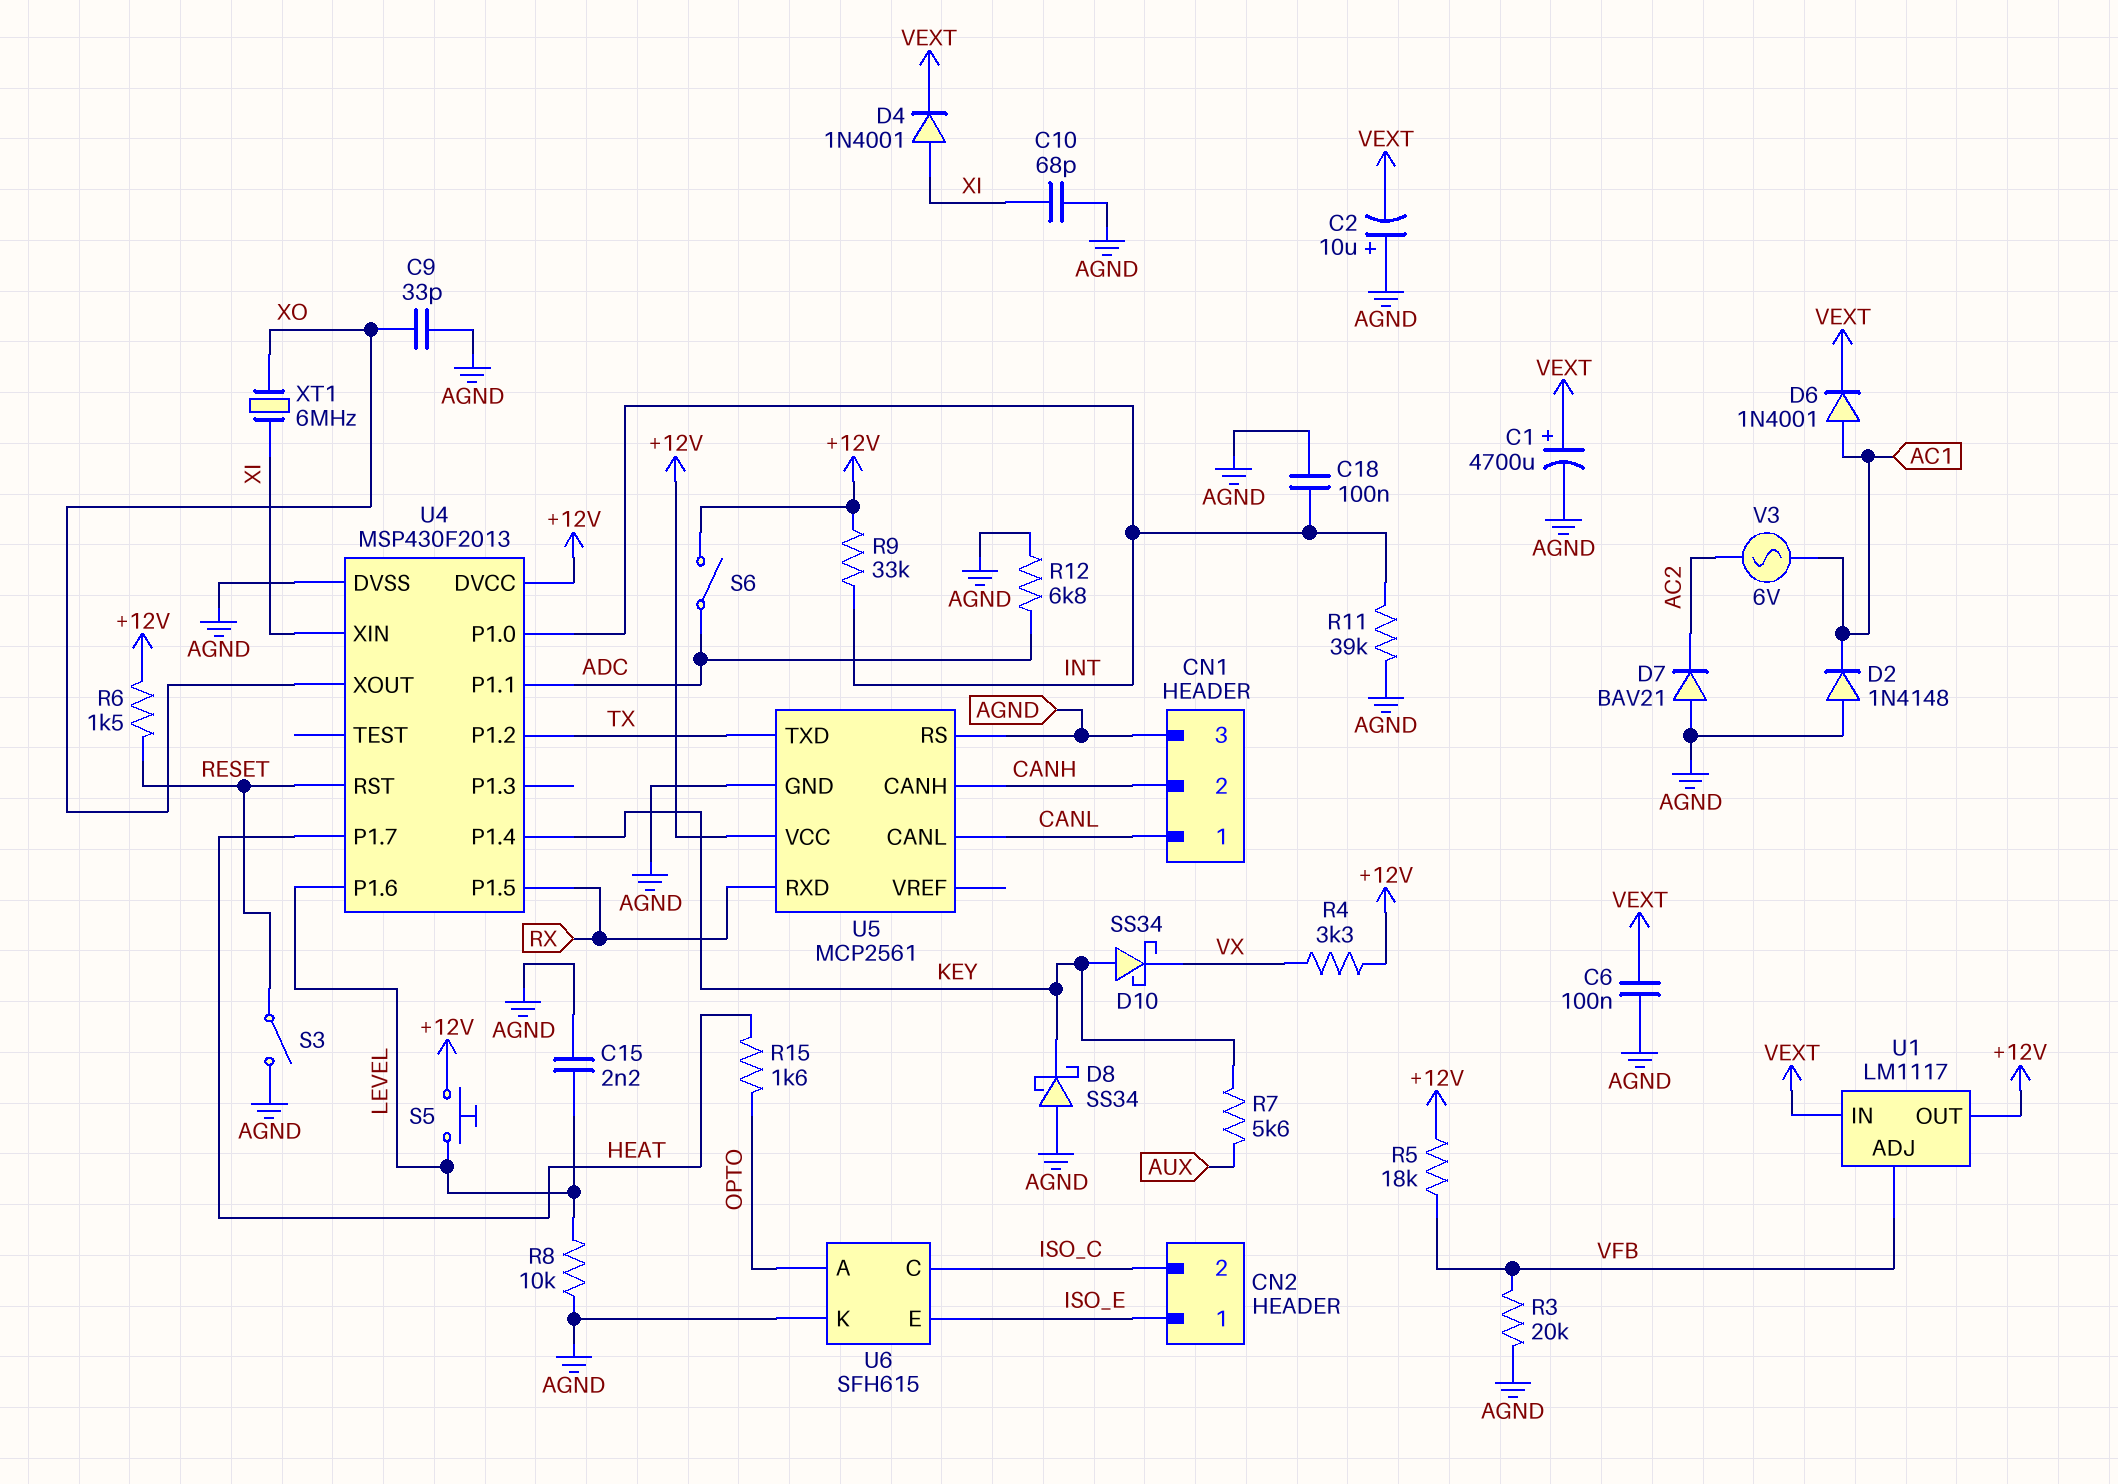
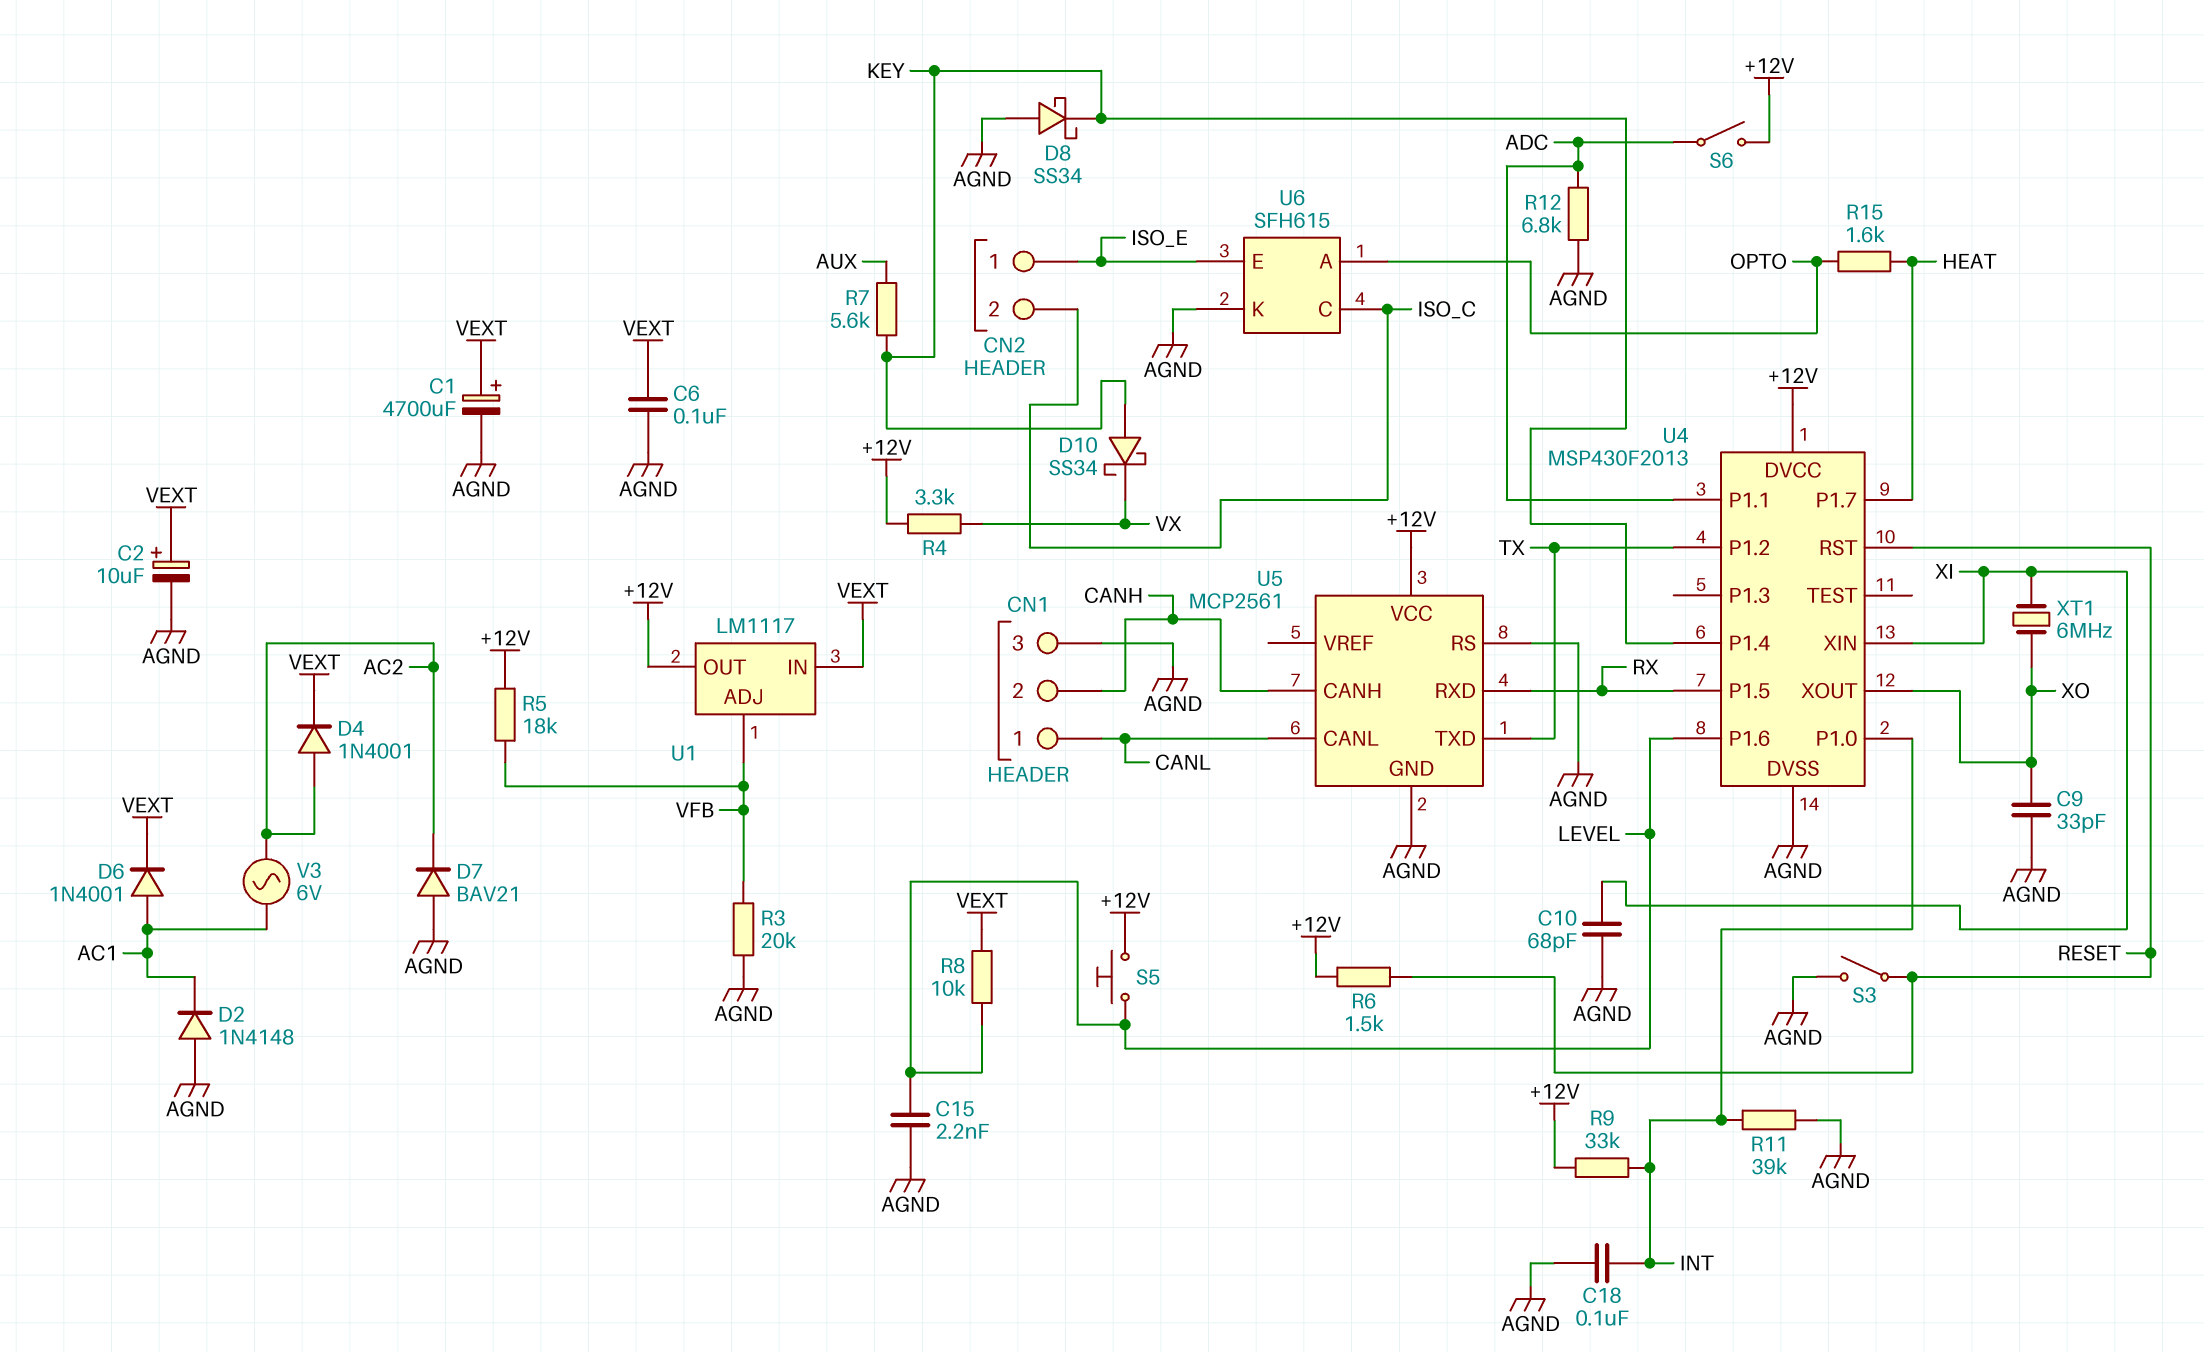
C2: 10uF (plus AGND, minus VEXT) -> 10uF (plus VEXT, minus AGND)
D4: diode 1N4001 (A XI, K VEXT) -> diode 1N4001 (A AC2, K VEXT)
R8: 10k (AGND, LEVEL) -> 10k (LEVEL, VEXT)

